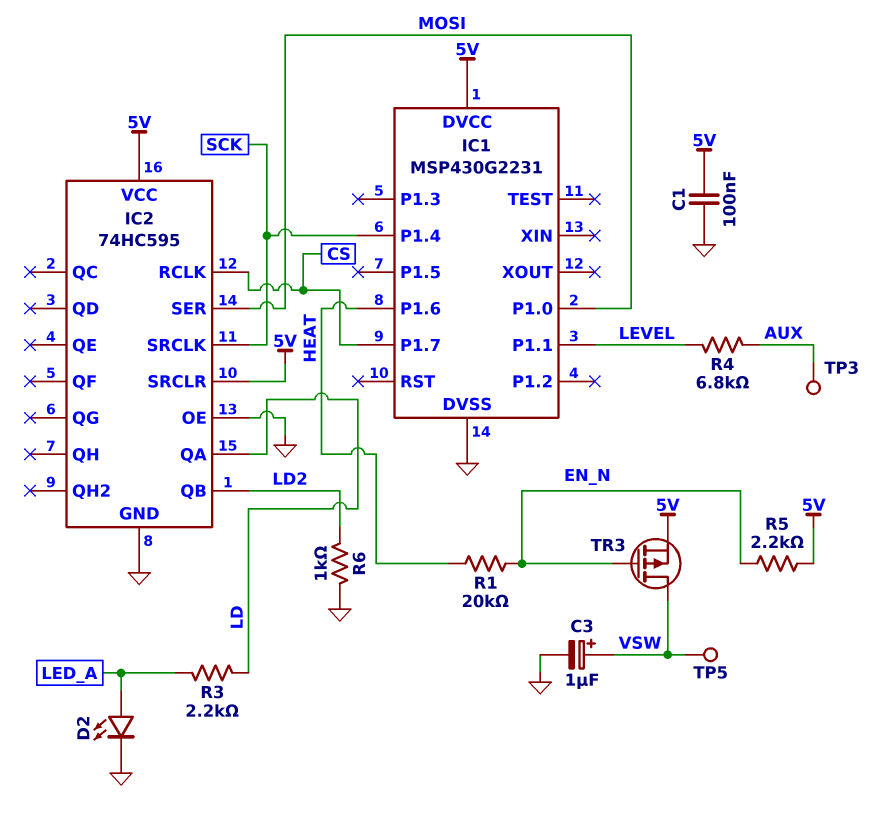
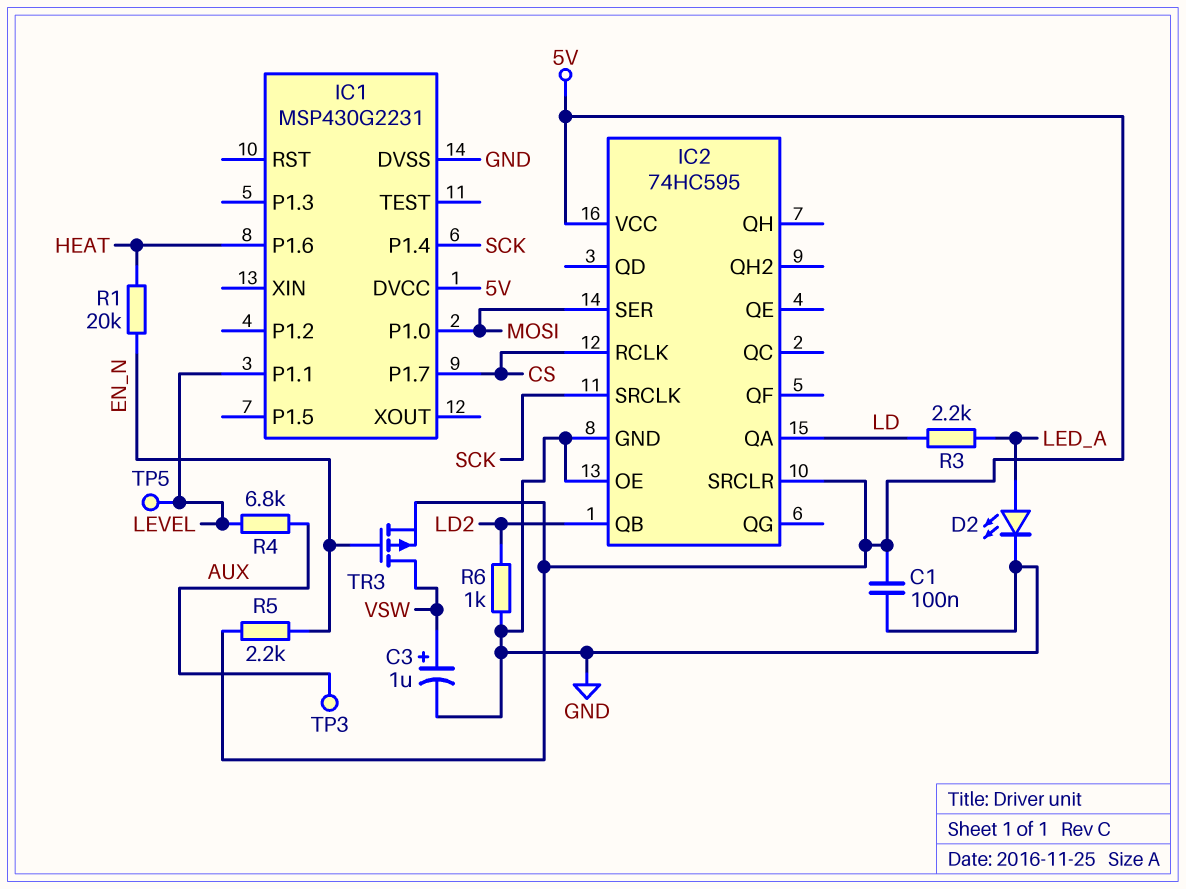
TP5: test point (VSW) -> test point (LEVEL)

